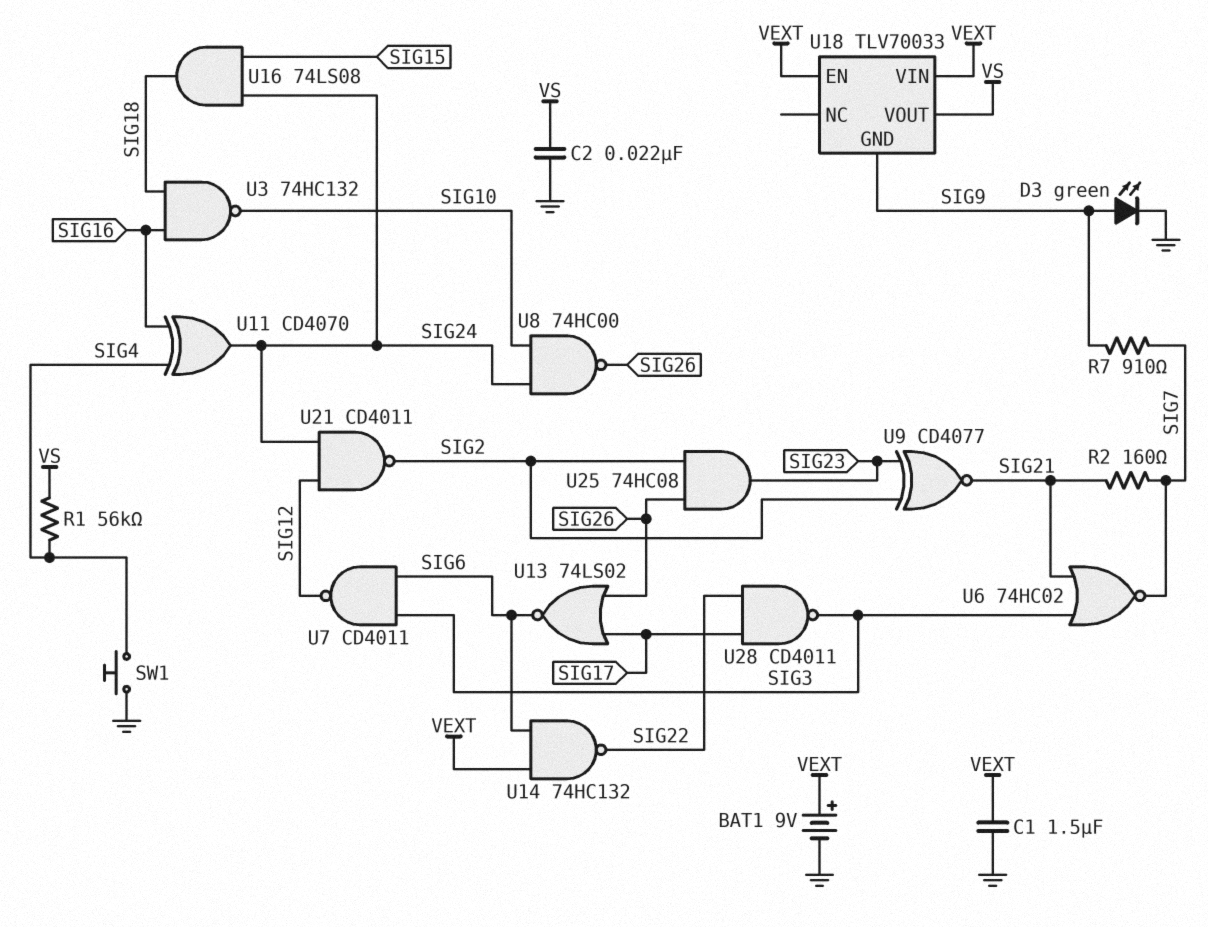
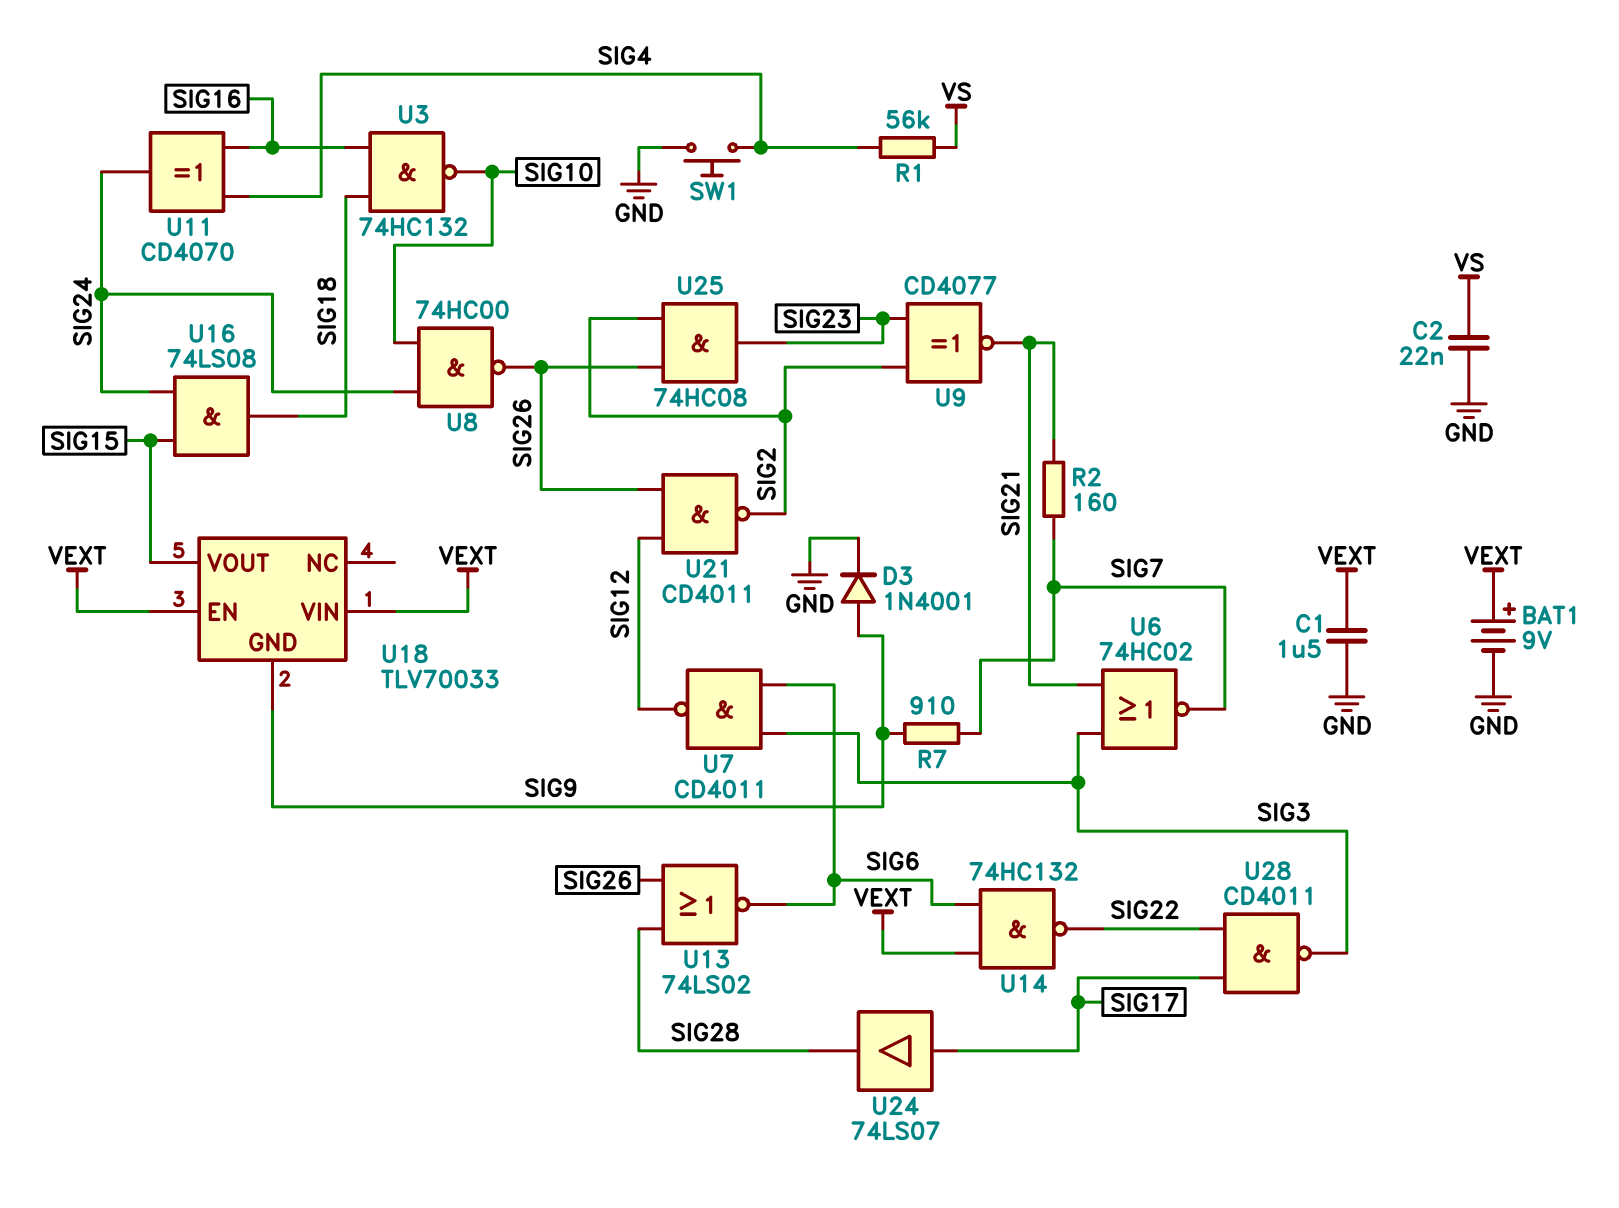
D3: LED green (A SIG9, K GND) -> diode 1N4001 (A SIG9, K GND)
U13: NOR 74LS02 (in SIG17, in SIG26, out SIG6) -> NOR 74LS02 (in SIG26, in SIG28, out SIG6)
U18 pin VOUT: VS -> SIG15
U21: NAND CD4011 (in SIG12, in SIG24, out SIG2) -> NAND CD4011 (in SIG12, in SIG26, out SIG2)
U24: none -> buffer 74LS07 (in SIG17, out SIG28)

